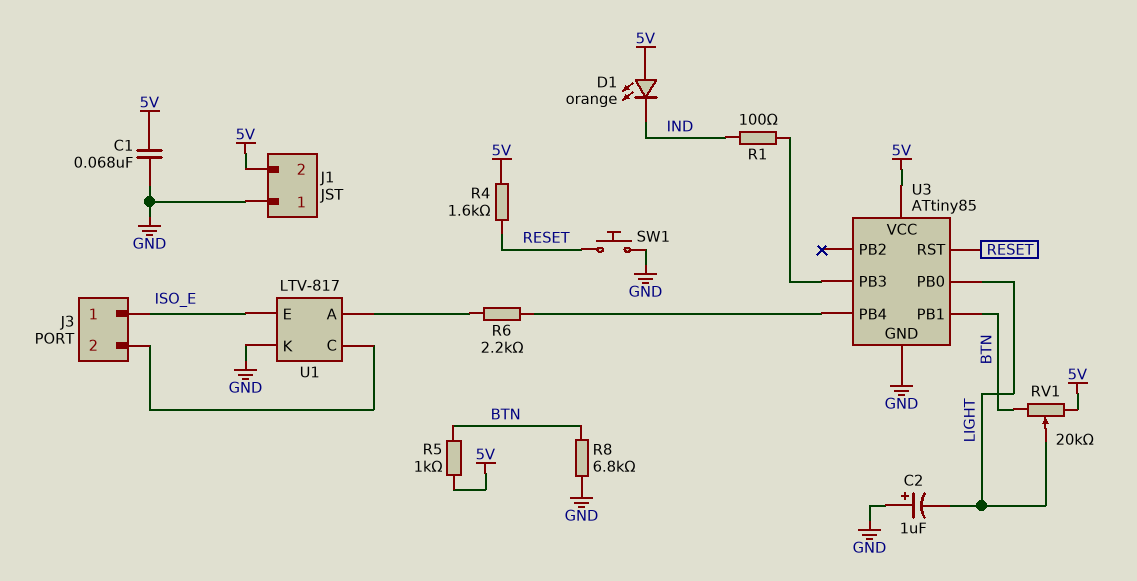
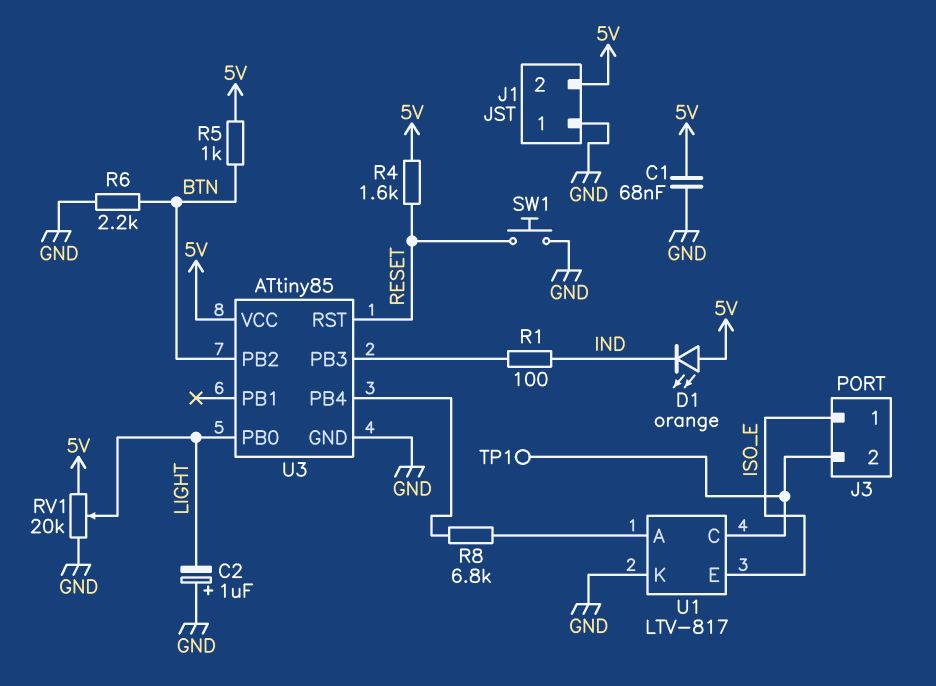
R6: 2.2k (U1/A, U3/PB4) -> 2.2k (BTN, GND)
R8: 6.8k (BTN, GND) -> 6.8k (U1/A, U3/PB4)
RV1: 20k (5V, BTN, wiper LIGHT) -> 20k (5V, GND, wiper LIGHT)
TP1: none -> test point (J3/2)
U3 pin PB1: BTN -> none
U3 pin PB2: none -> BTN

